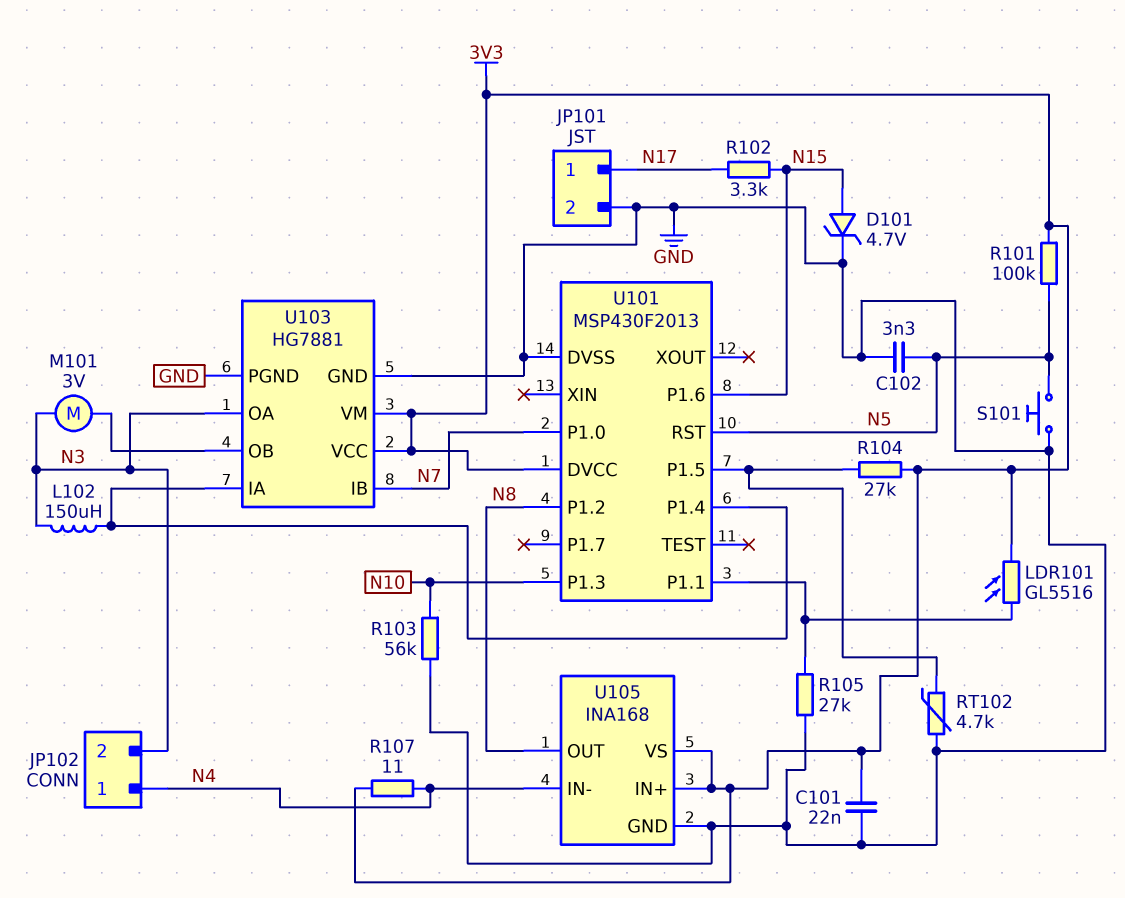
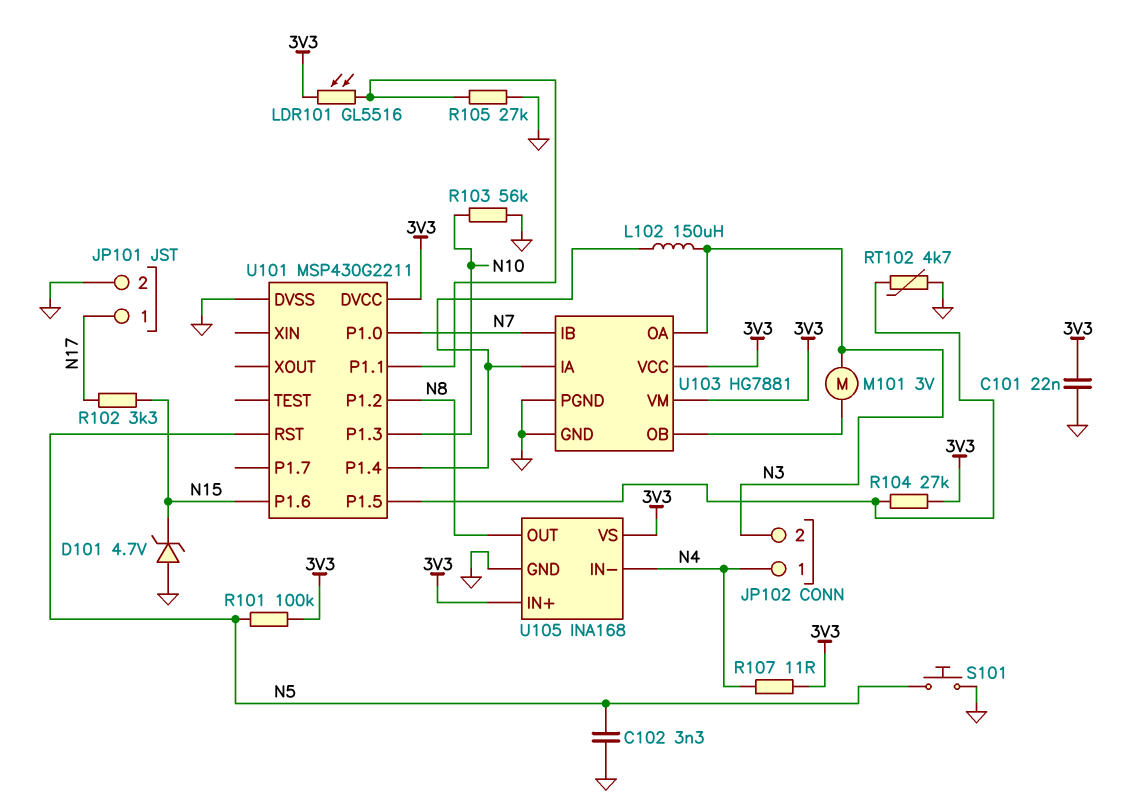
D101: zener 4.7V (A N15, K GND) -> zener 4.7V (A GND, K N15)
U101: MSP430F2013 -> MSP430G2211

